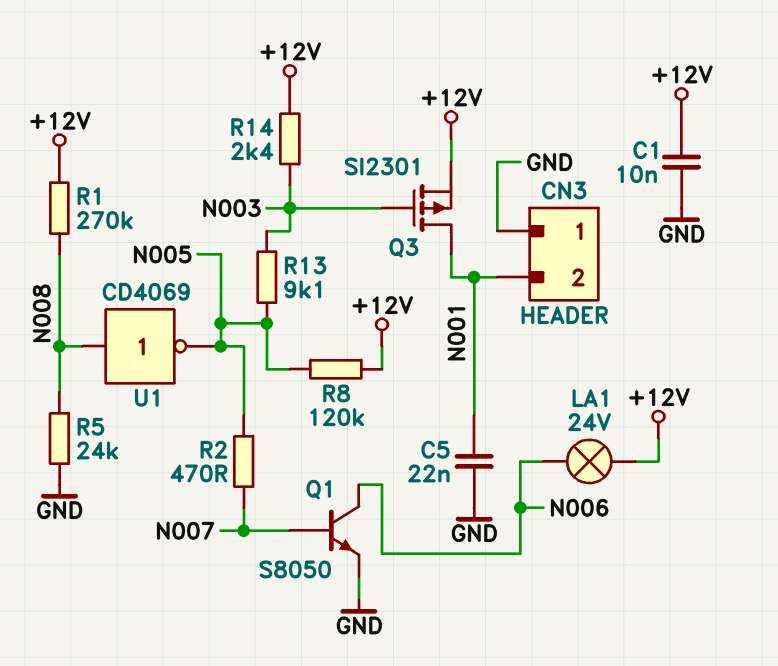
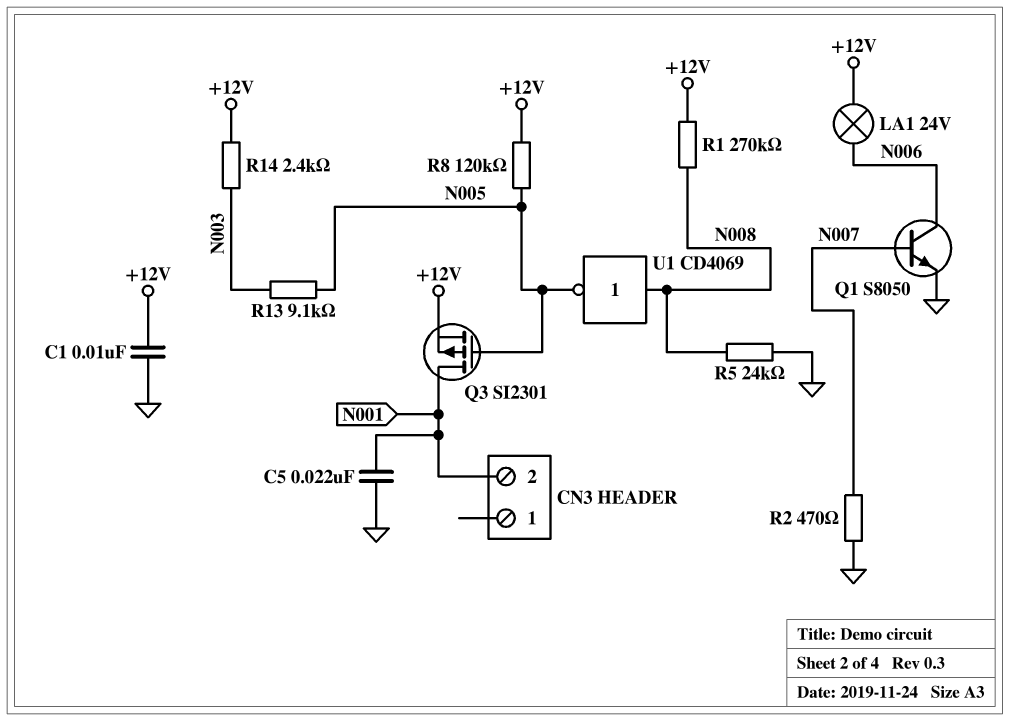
CN3 pin 1: GND -> none
Q3: PMOS SI2301 (G N003, D N001, S +12V) -> PMOS SI2301 (G N005, D N001, S +12V)
R2: 470 (N005, N007) -> 470 (GND, N007)

